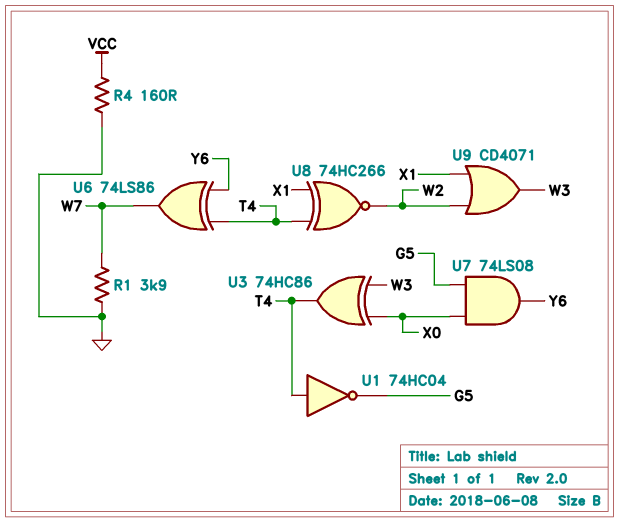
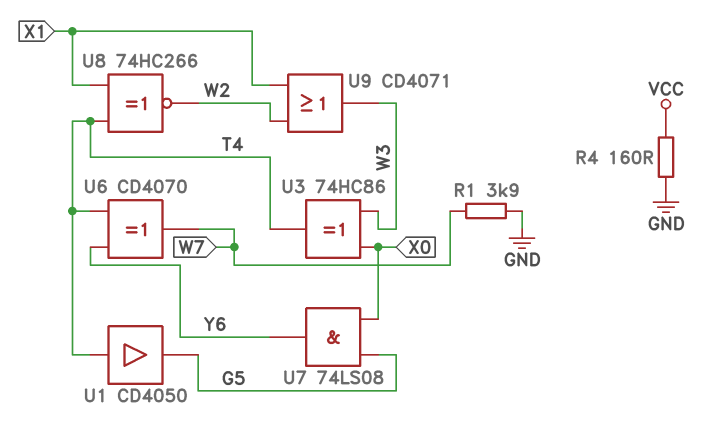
U1: NOT 74HC04 (in T4, out G5) -> buffer CD4050 (in T4, out G5)
U6: XOR 74LS86 (in T4, in Y6, out W7) -> XOR CD4070 (in T4, in Y6, out W7)

